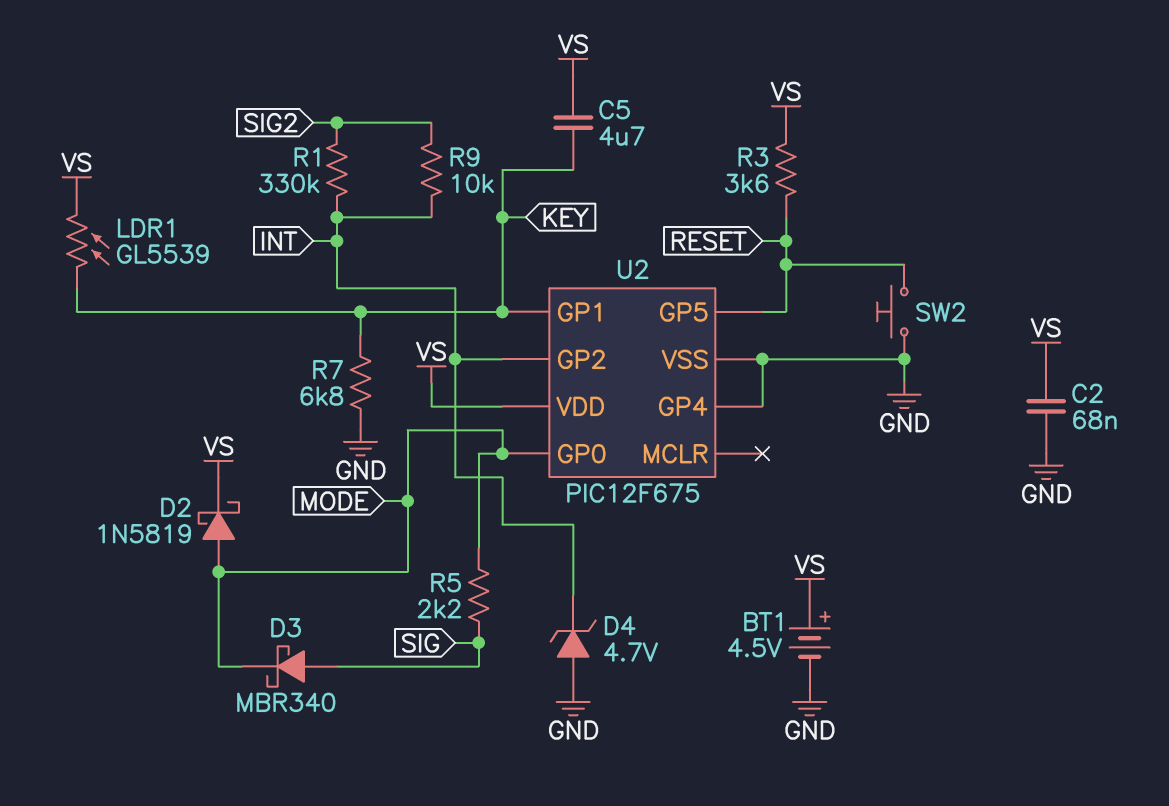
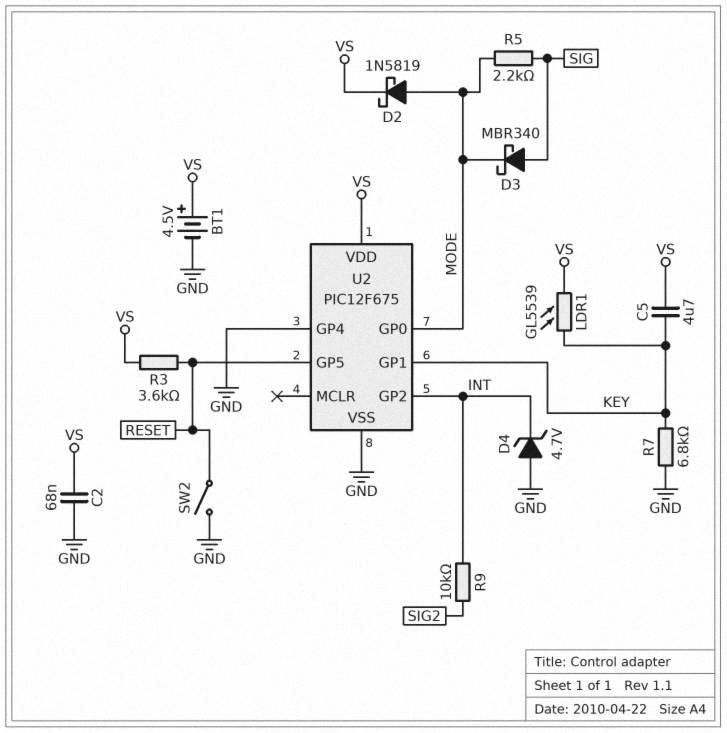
R1: 330k (INT, SIG2) -> none
SW2: button (GND, RESET) -> switch (GND, RESET)

